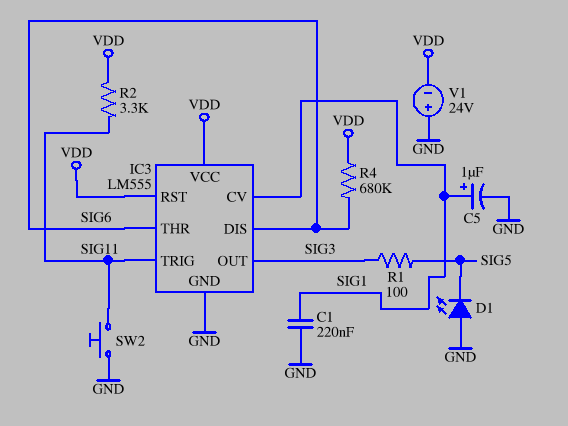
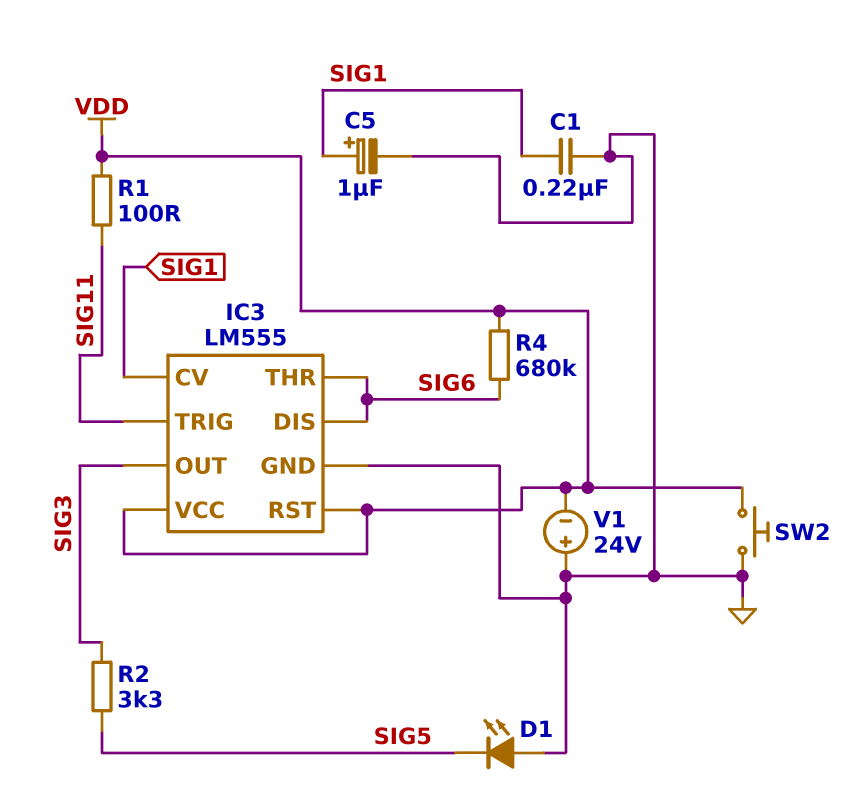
R1: 100 (SIG3, SIG5) -> 100 (SIG11, VDD)
R2: 3.3k (SIG11, VDD) -> 3.3k (SIG3, SIG5)
SW2: button (GND, SIG11) -> button (GND, VDD)

